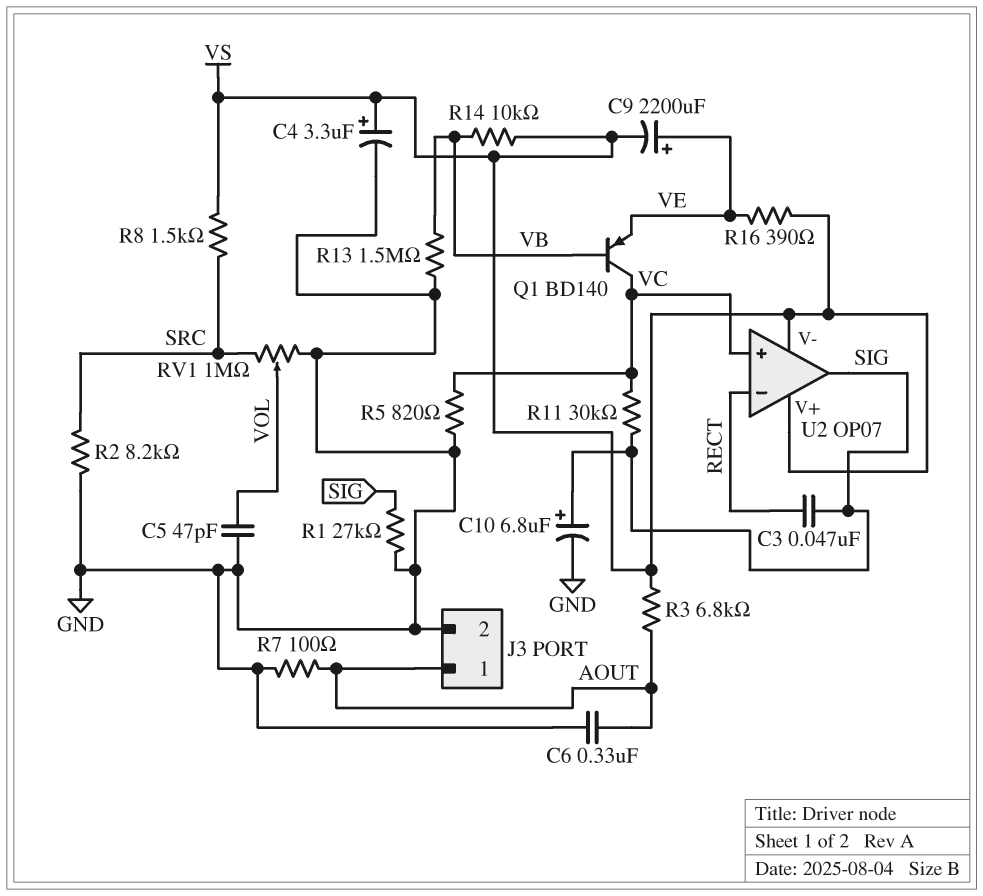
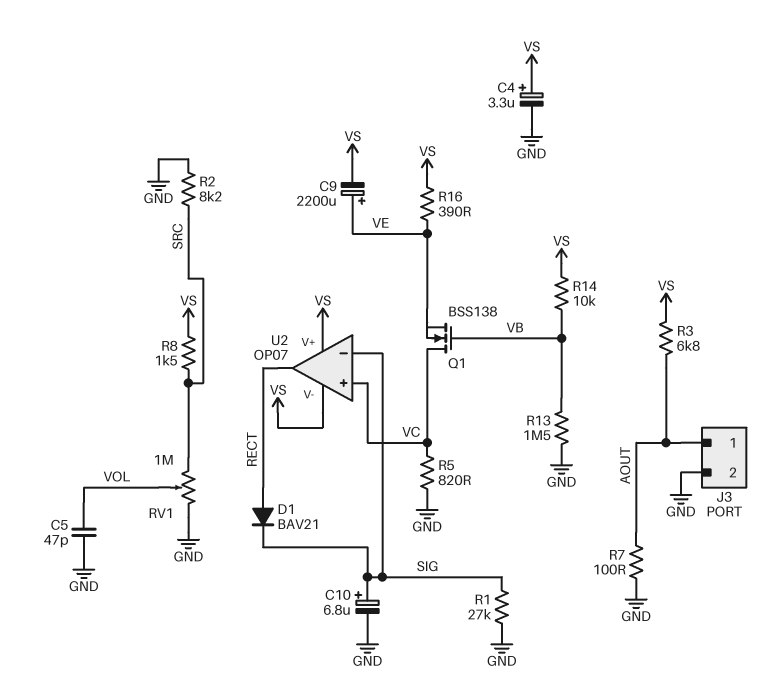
C3: 47nF (RECT, SIG) -> none
C6: 330nF (AOUT, GND) -> none
D1: none -> diode BAV21 (A RECT, K SIG)
Q1: PNP BD140 (B VB, C VC, E VE) -> NMOS BSS138 (G VB, D VC, S VE)
R11: 30k (SIG, VC) -> none
U2 pin in-: RECT -> SIG
U2 pin out: SIG -> RECT

